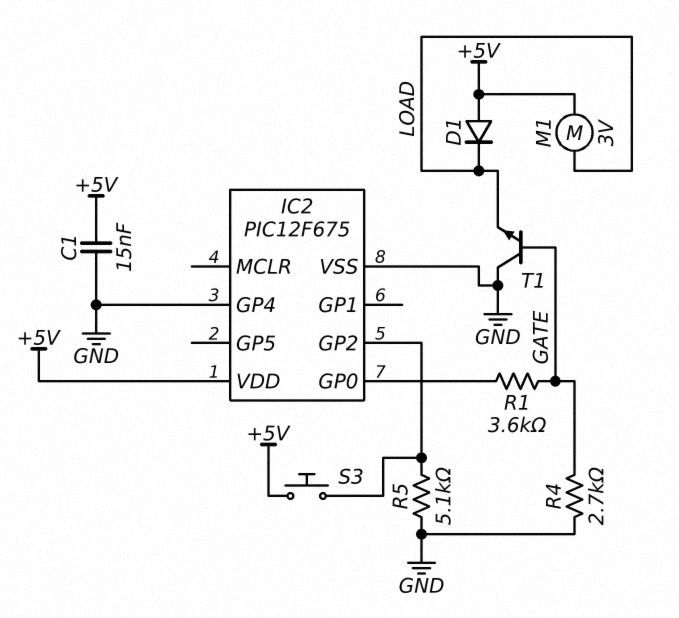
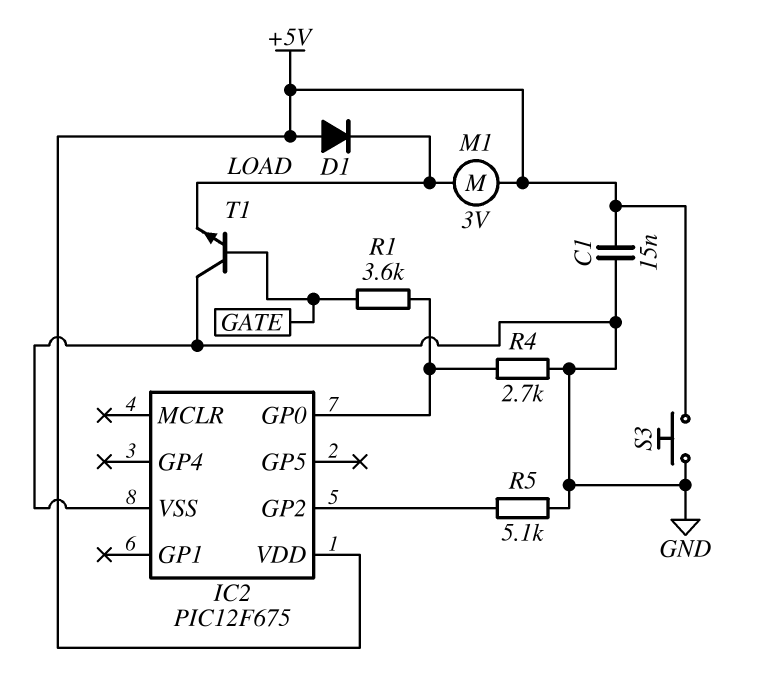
IC2 pin GP4: GND -> none
R4: 2.7k (GATE, GND) -> 2.7k (GND, IC2/GP0)
S3: button (+5V, IC2/GP2) -> button (+5V, GND)

